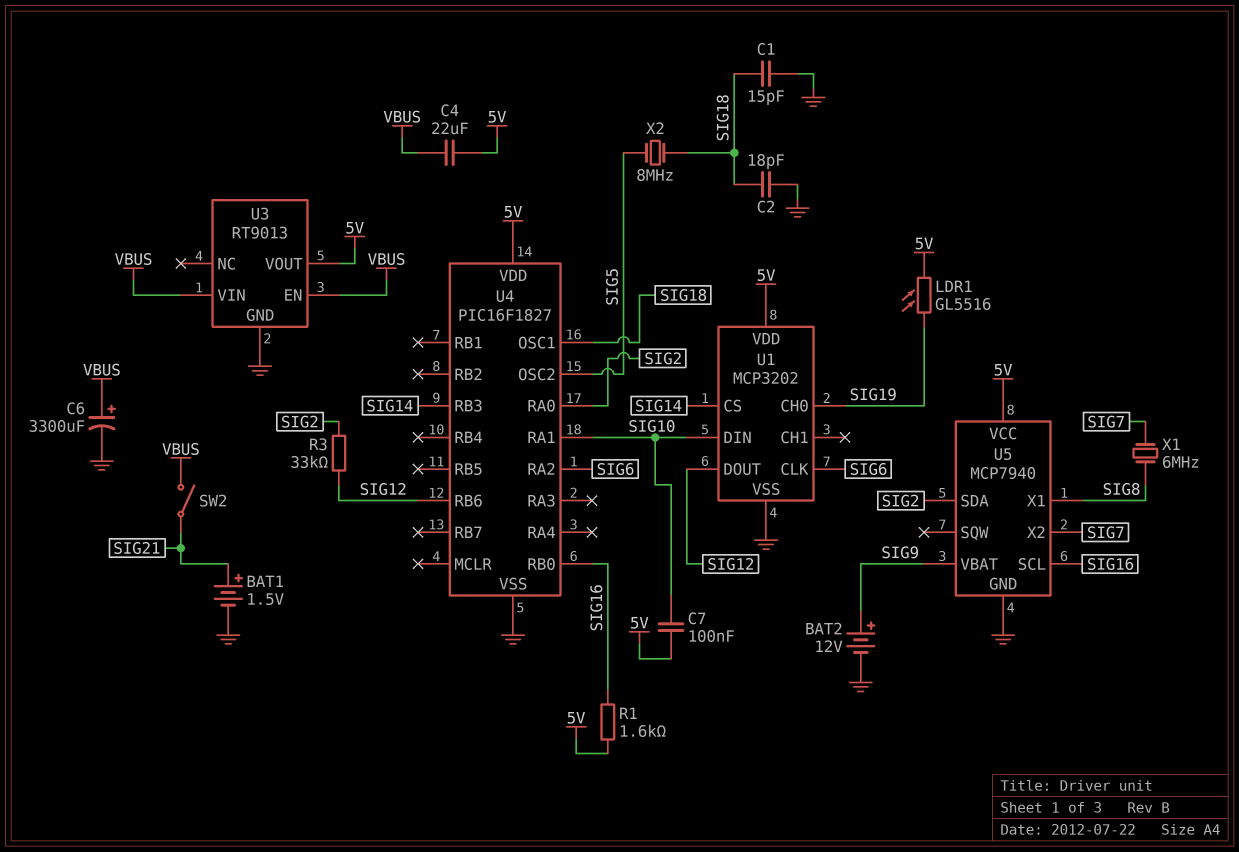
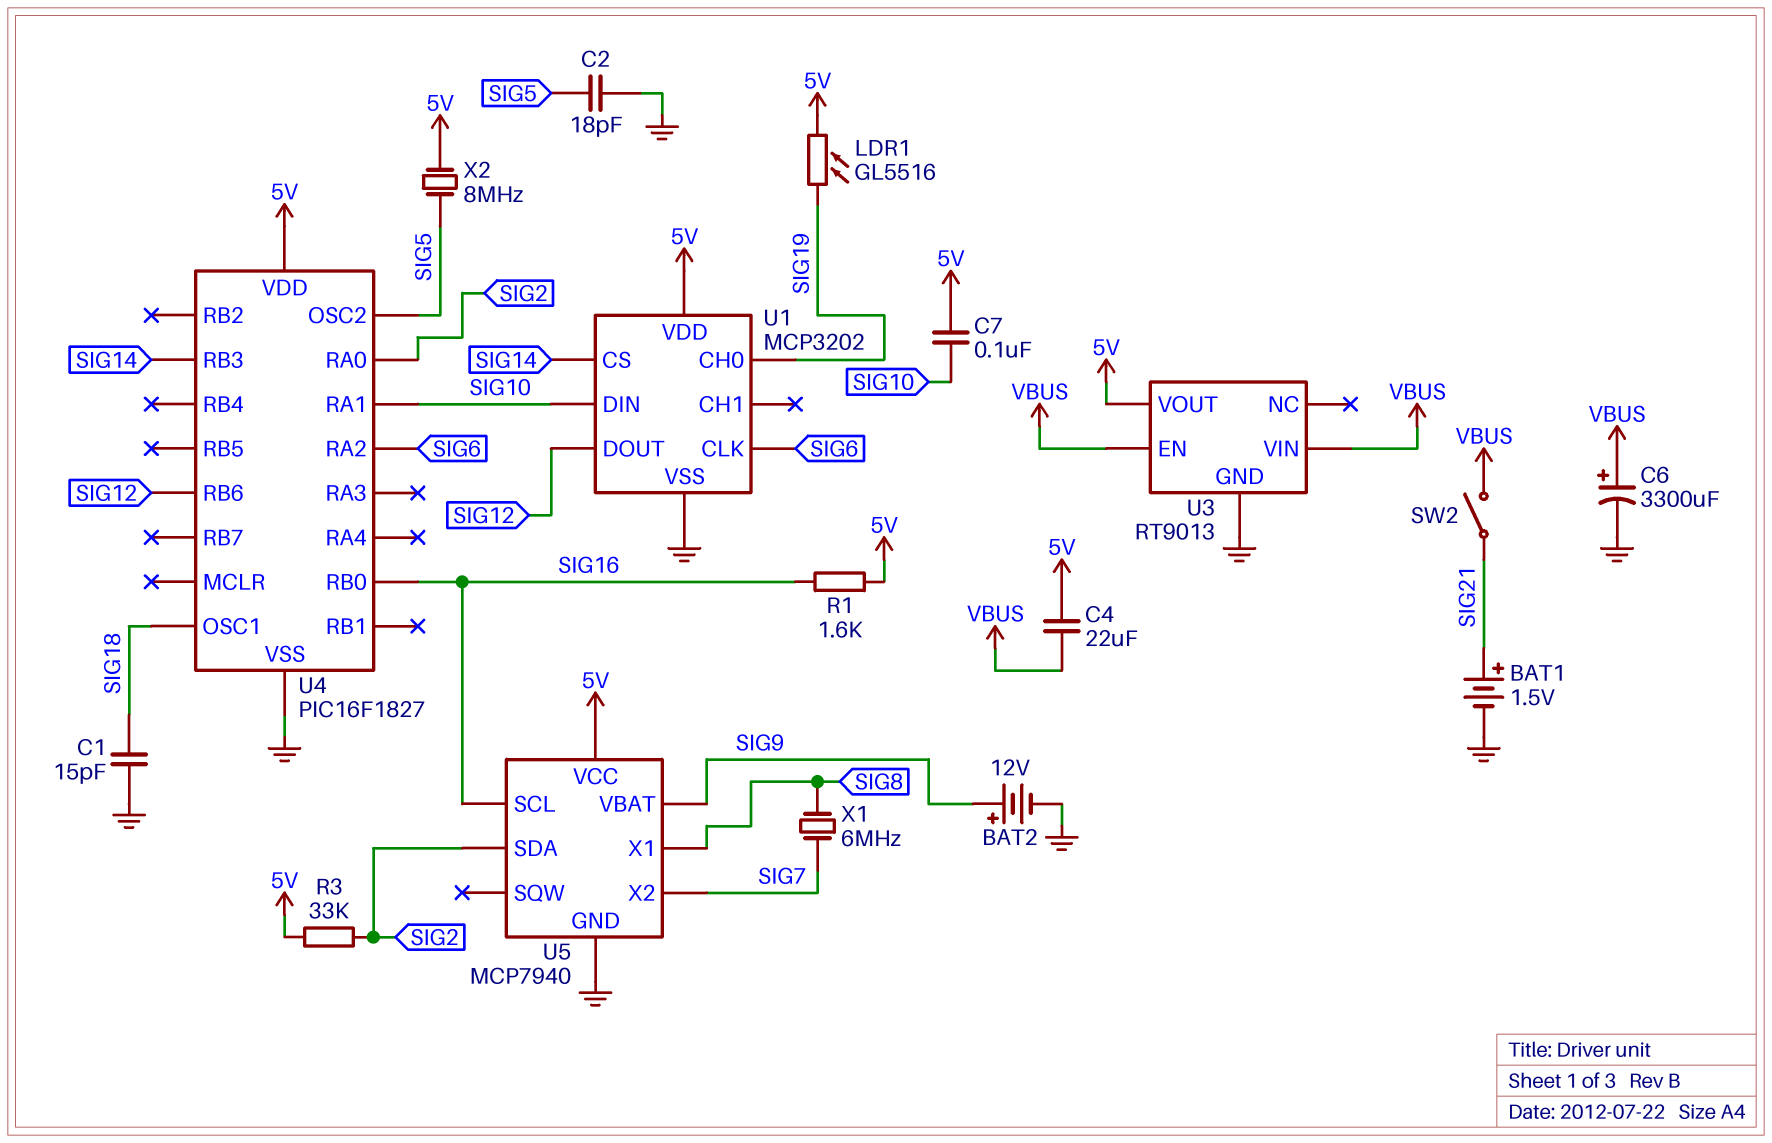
C2: 18pF (GND, SIG18) -> 18pF (GND, SIG5)
R3: 33k (SIG2, SIG12) -> 33k (5V, SIG2)
X2: 8MHz (SIG5, SIG18) -> 8MHz (5V, SIG5)

